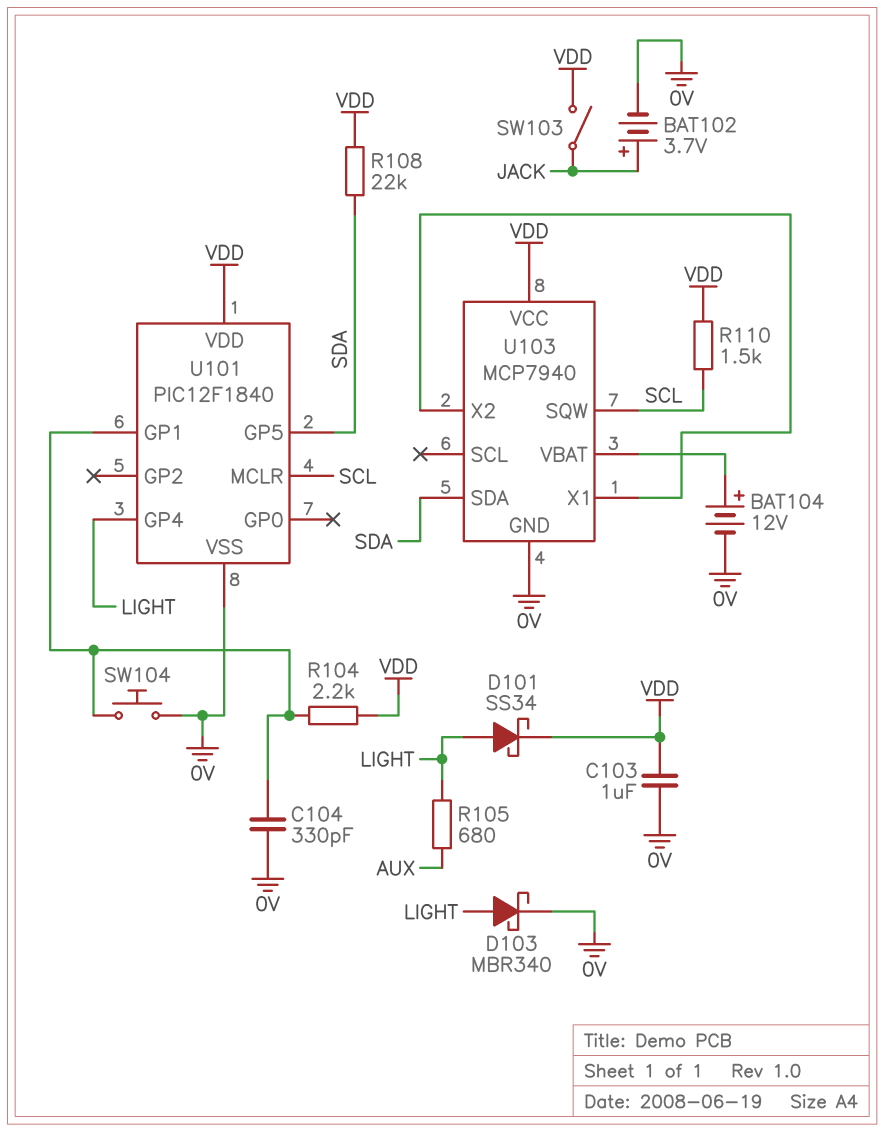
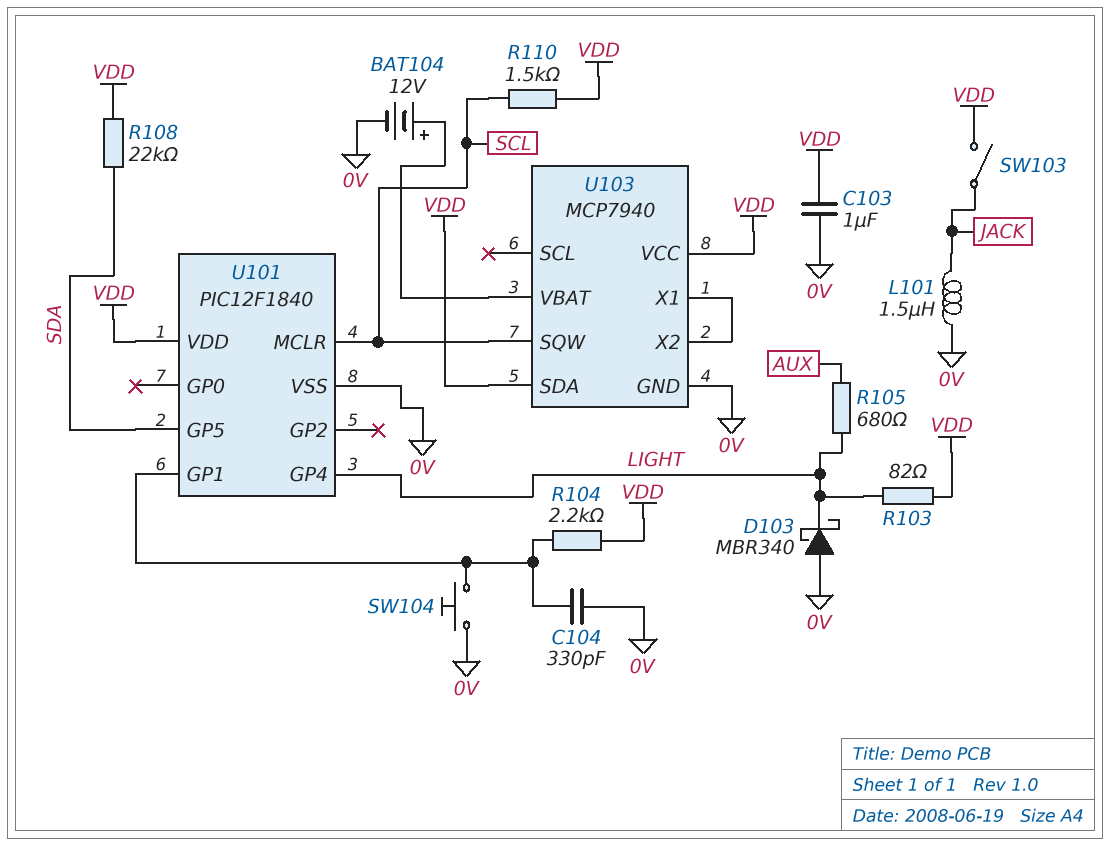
BAT102: 3.7V (plus JACK, minus 0V) -> none
D101: schottky SS34 (A LIGHT, K VDD) -> none
D103: schottky MBR340 (A LIGHT, K 0V) -> schottky MBR340 (A 0V, K LIGHT)
L101: none -> 1.5uH (0V, JACK)
R103: none -> 82 (LIGHT, VDD)
U103 pin SDA: SDA -> VDD

